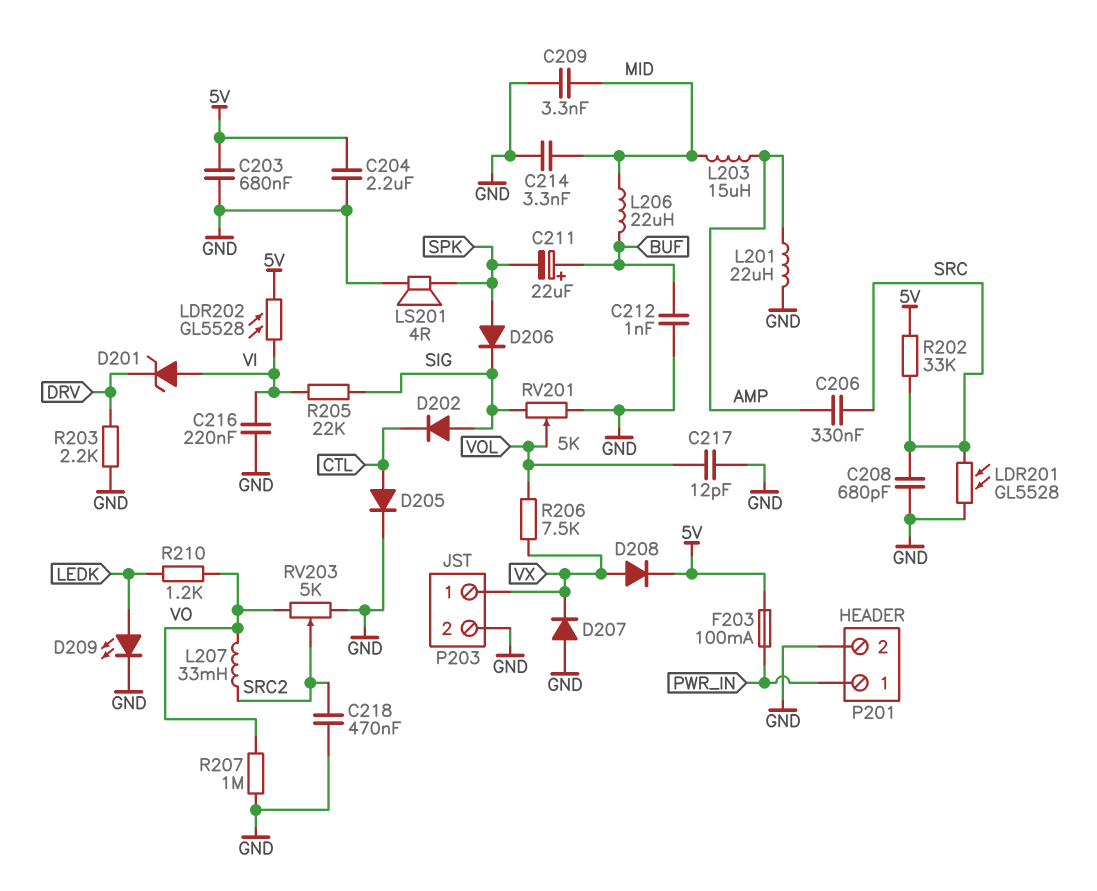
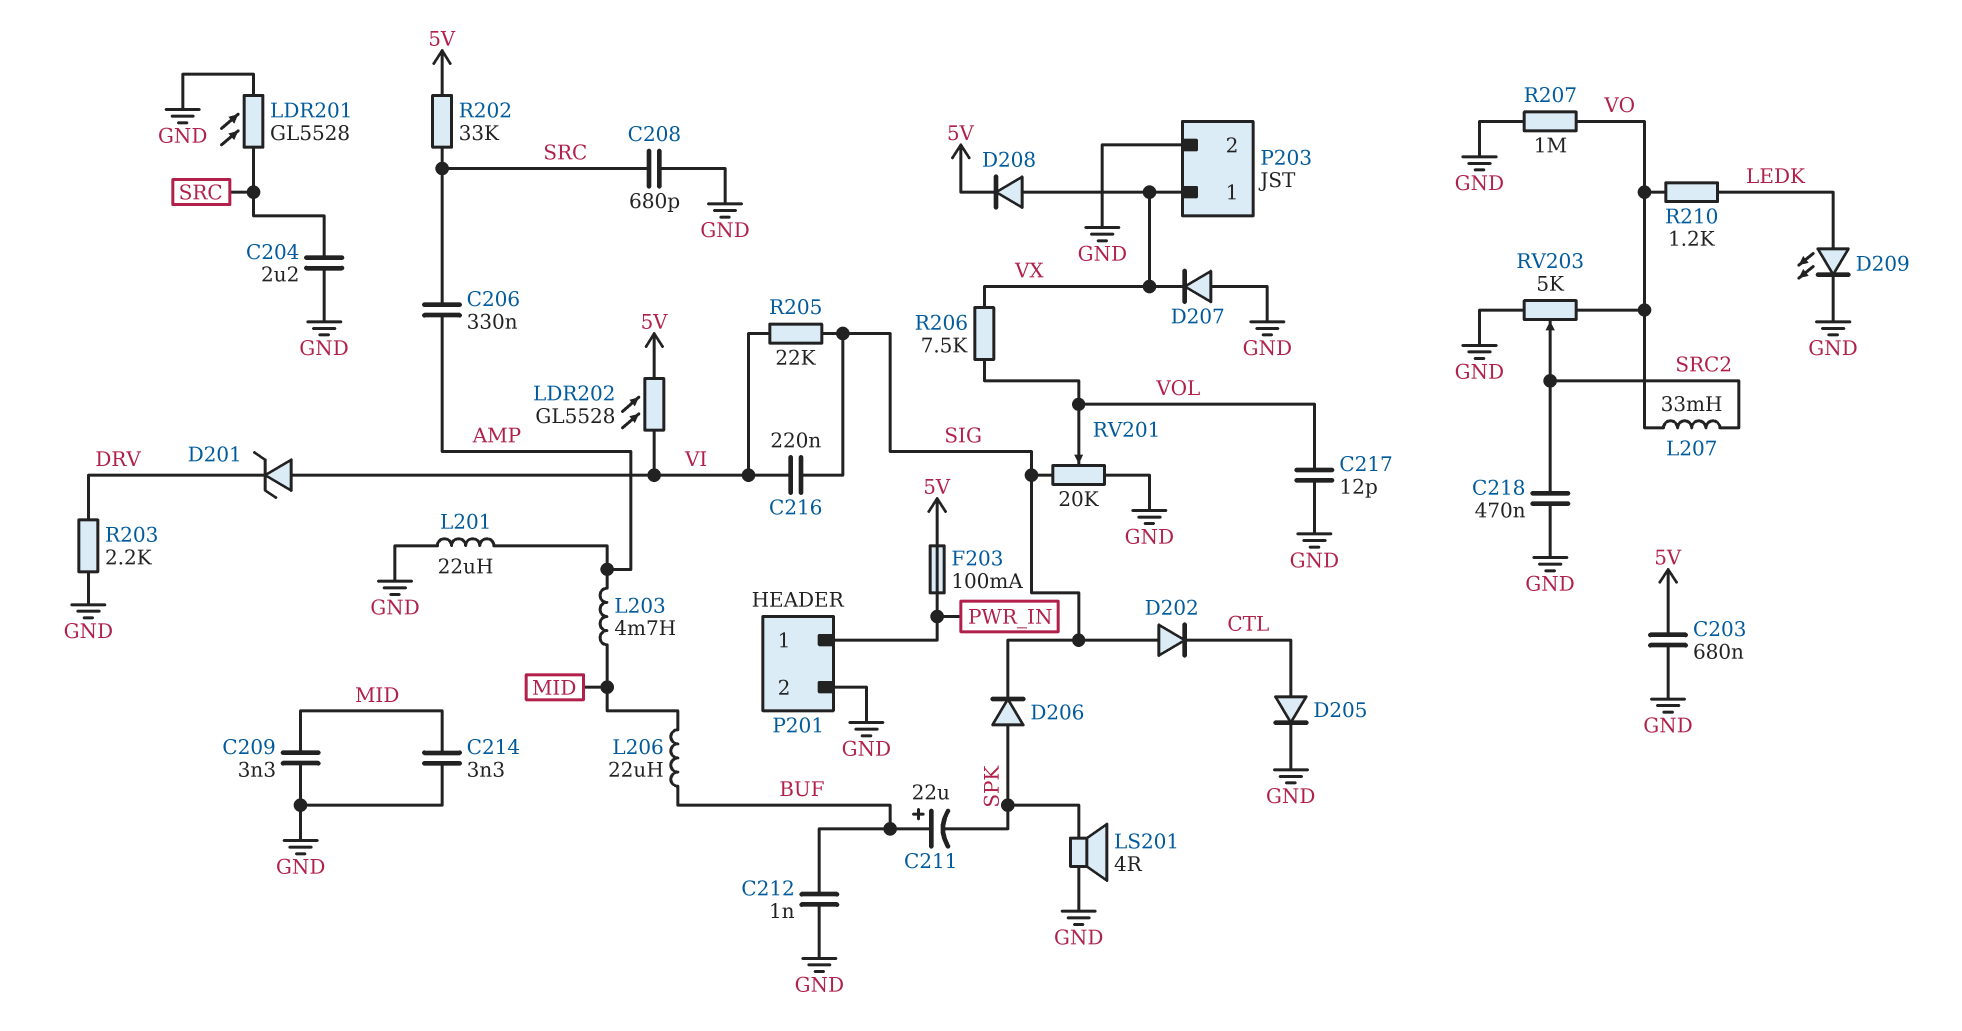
C204: 2.2uF (5V, GND) -> 2.2uF (GND, SRC)
C216: 220nF (GND, VI) -> 220nF (SIG, VI)
L203: 15uH (AMP, MID) -> 4.7mH (AMP, MID)
RV201: 5k (GND, SIG, wiper VOL) -> 20k (GND, SIG, wiper VOL)

